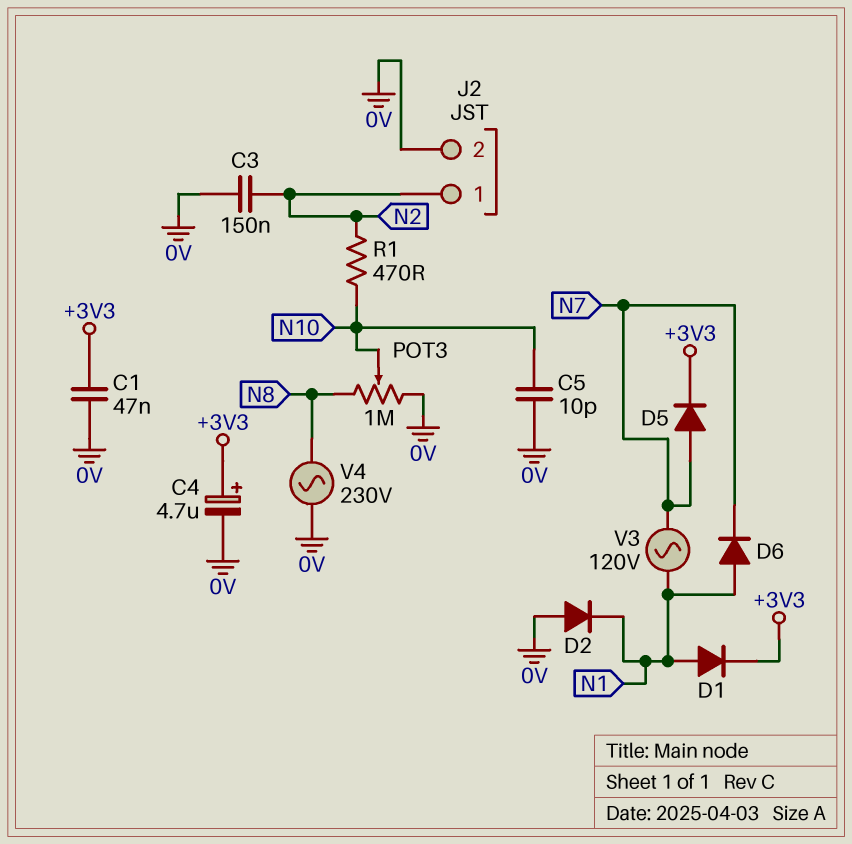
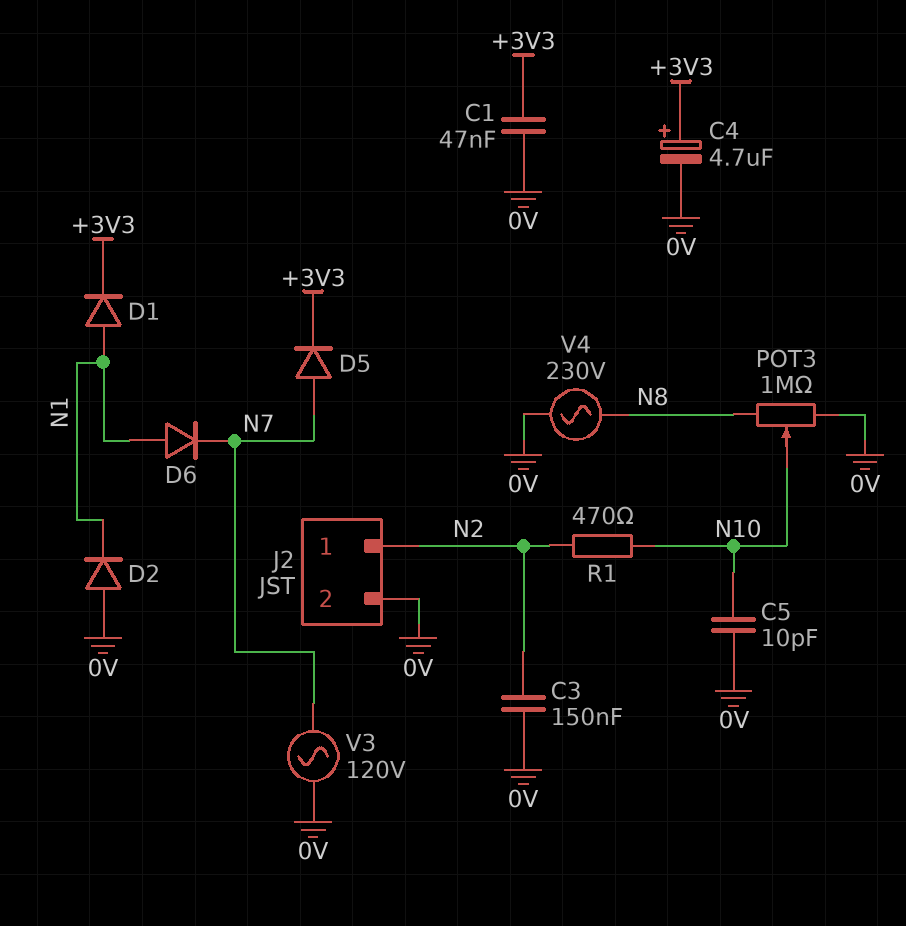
V3: AC 120V (N1, N7) -> AC 120V (0V, N7)

